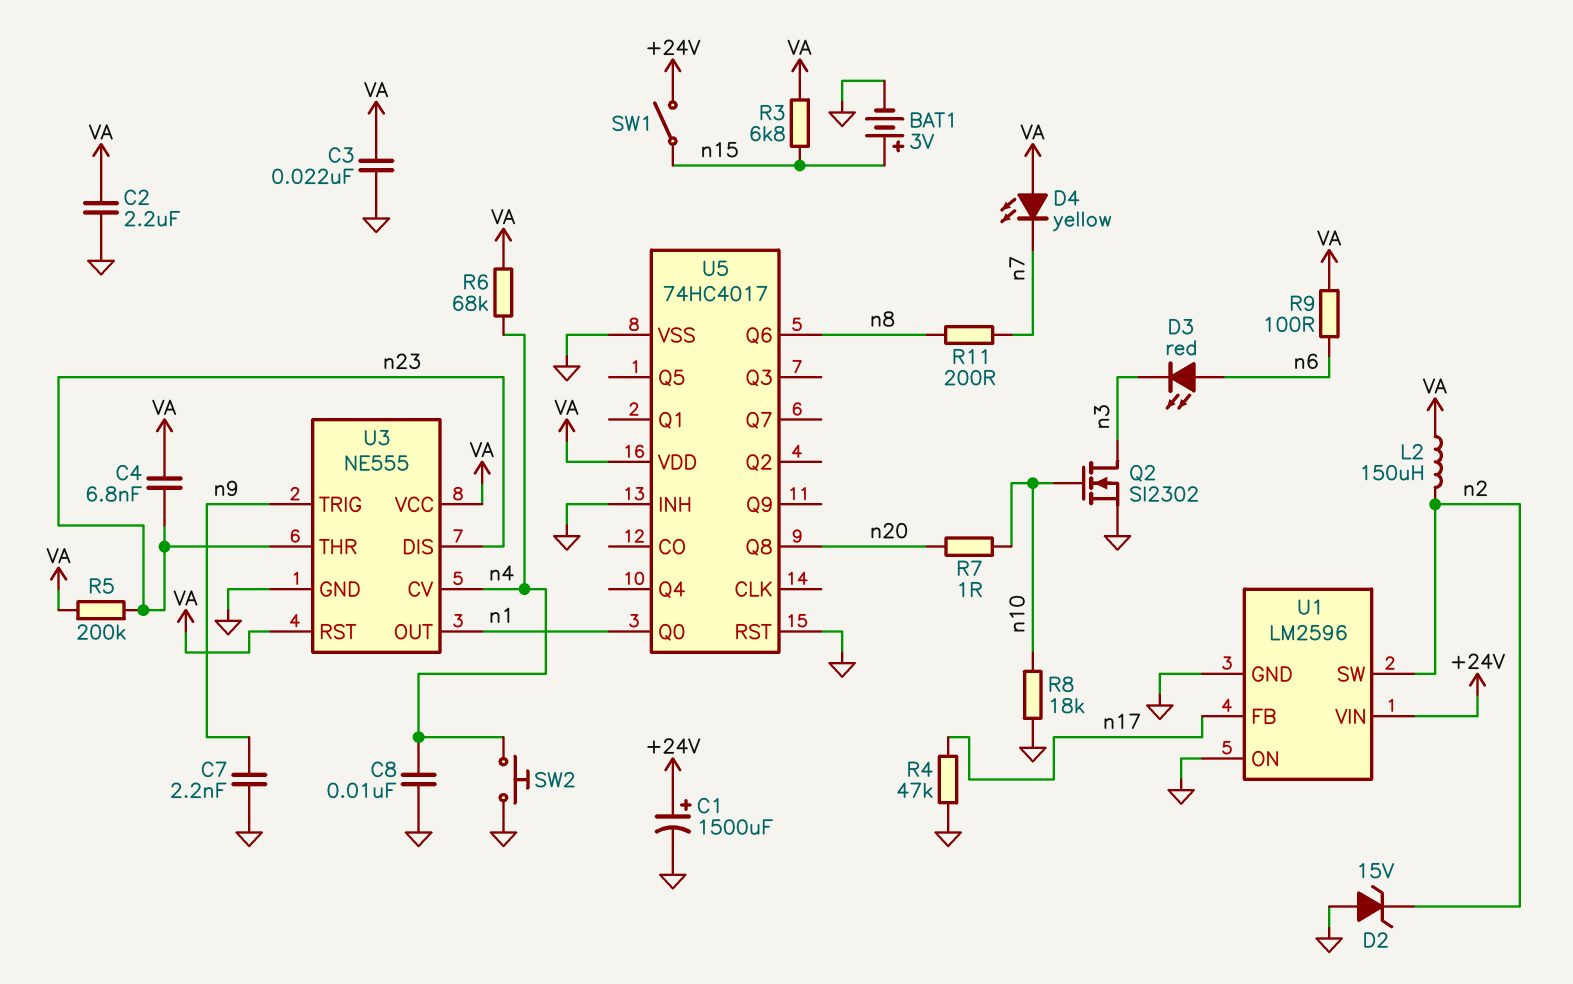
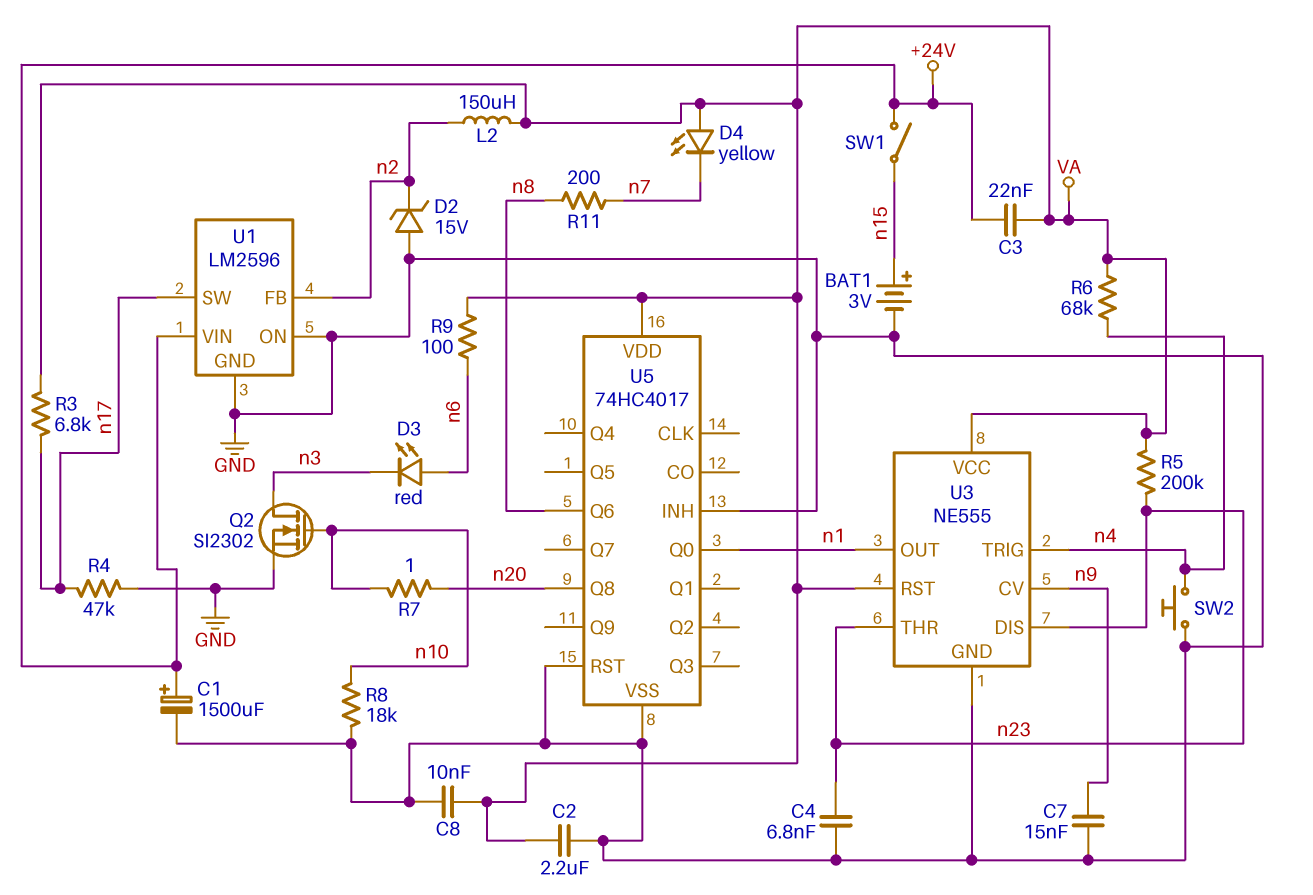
C3: 22nF (GND, VA) -> 22nF (+24V, VA)
C4: 6.8nF (VA, n23) -> 6.8nF (GND, n23)
C7: 2.2nF (GND, n9) -> 15nF (GND, n9)
C8: 10nF (GND, n4) -> 10nF (GND, VA)
R3: 6.8k (VA, n15) -> 6.8k (VA, n17)
U1 pin FB: n17 -> n2
U1 pin SW: n2 -> n17
U3 pin CV: n4 -> n9
U3 pin TRIG: n9 -> n4

